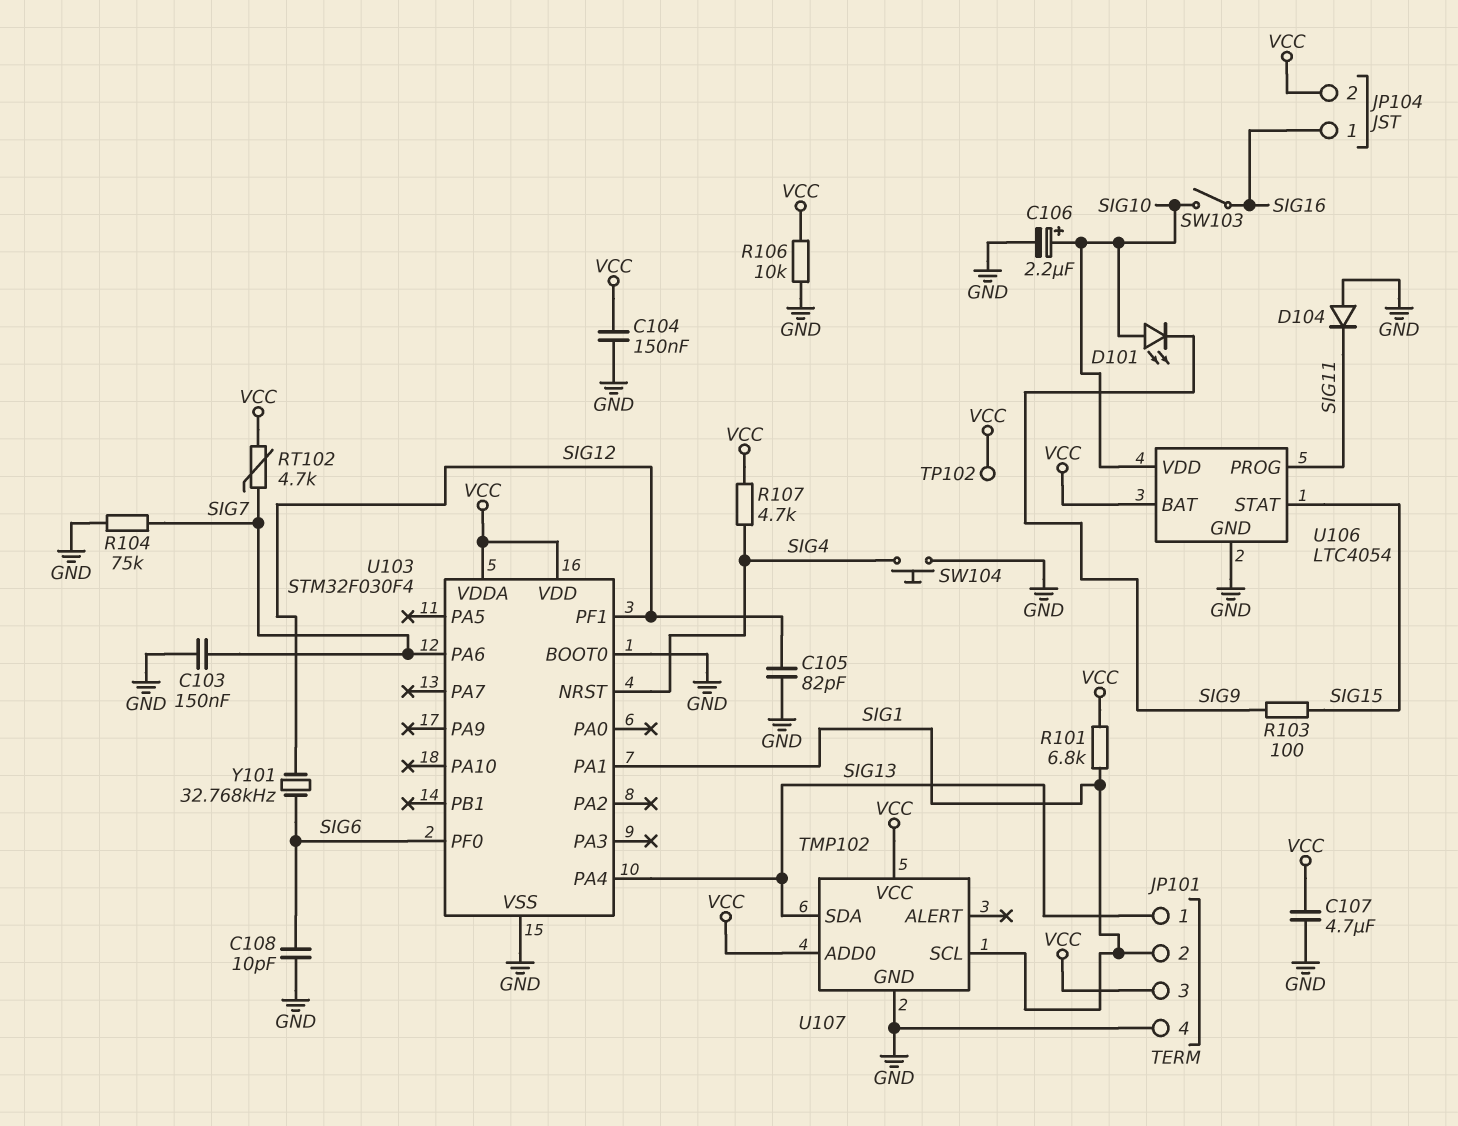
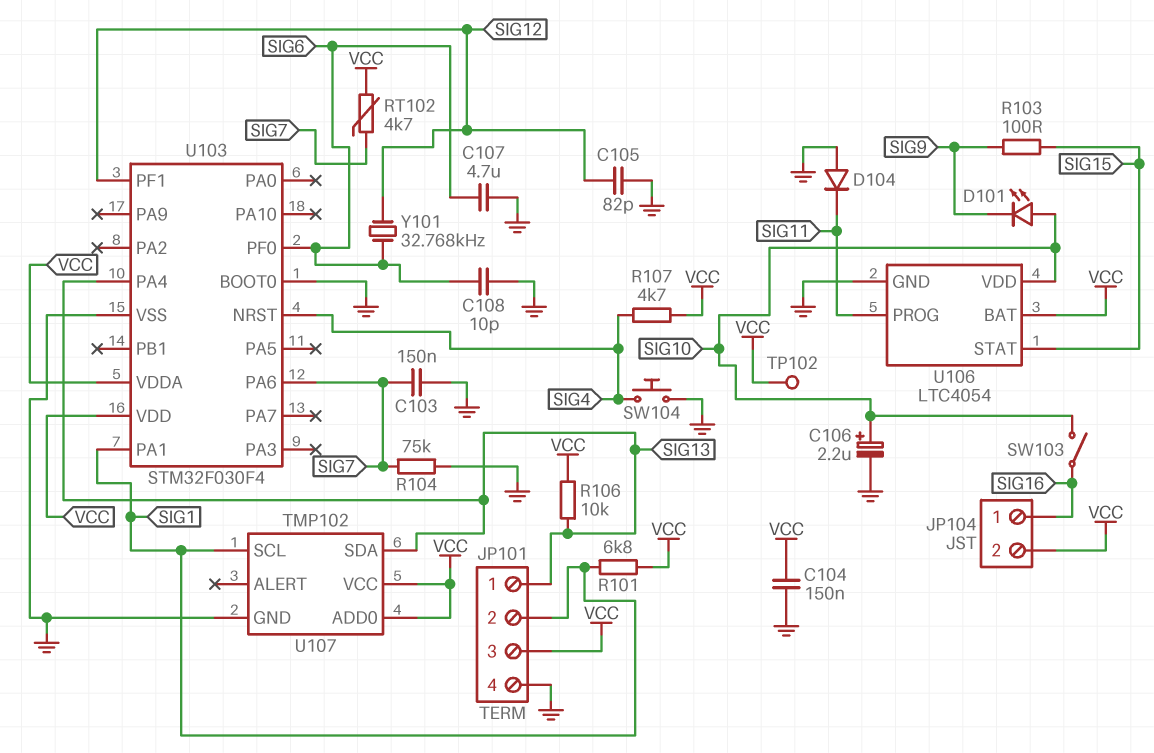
C107: 4.7uF (GND, VCC) -> 4.7uF (GND, SIG6)
R106: 10k (GND, VCC) -> 10k (SIG13, VCC)

